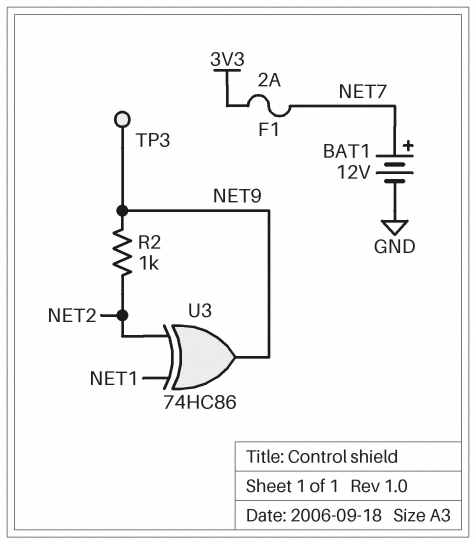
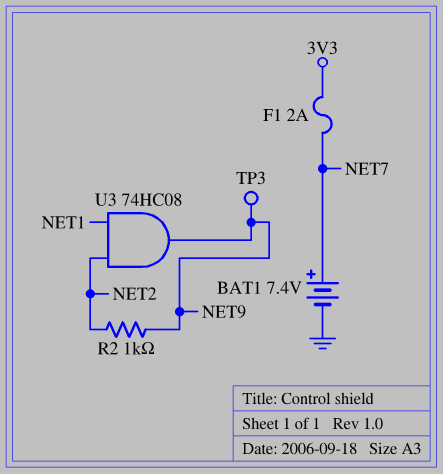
BAT1: 12V (plus NET7, minus GND) -> 7.4V (plus NET7, minus GND)
U3: XOR 74HC86 (in NET1, in NET2, out NET9) -> AND 74HC08 (in NET1, in NET2, out NET9)

